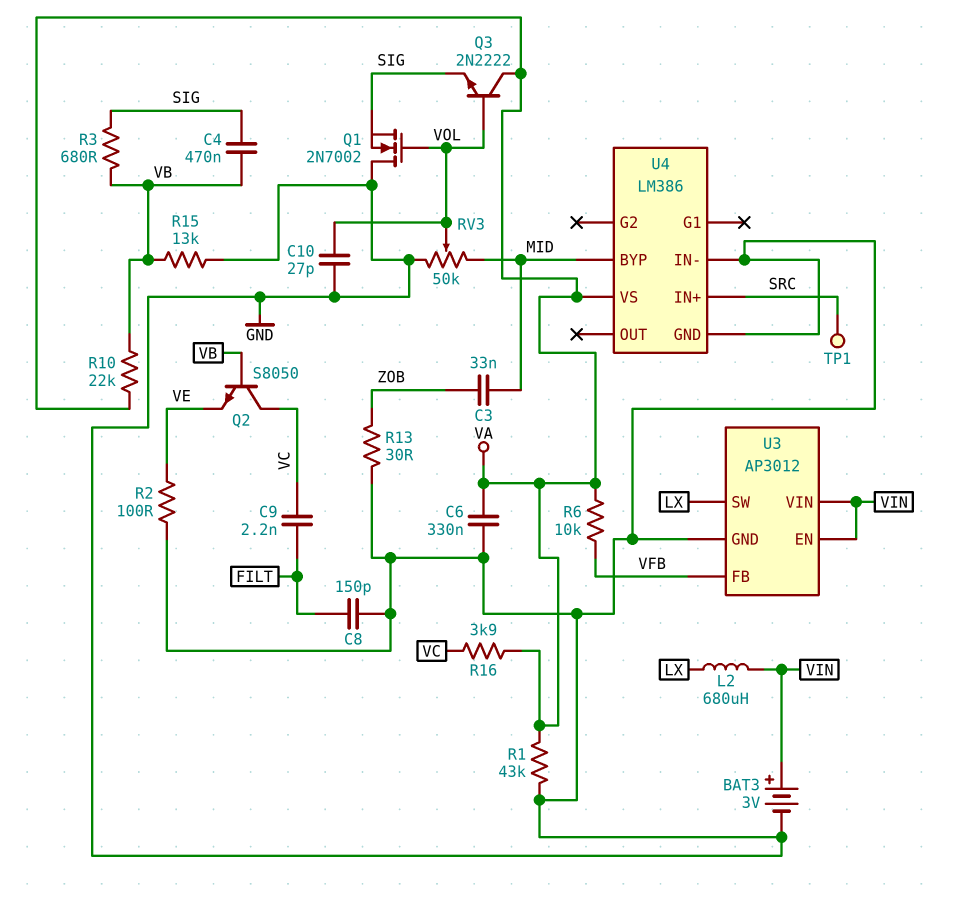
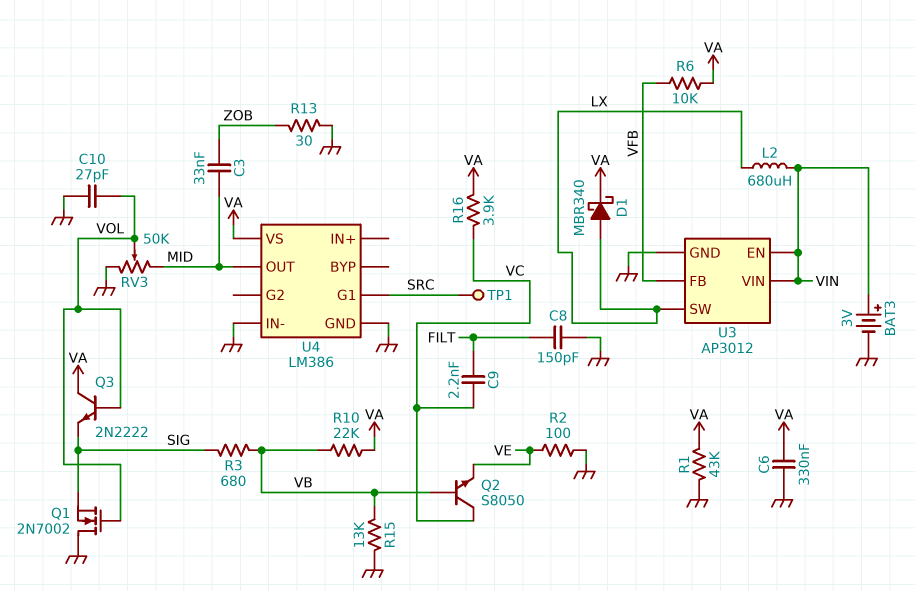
C4: 470nF (SIG, VB) -> none
D1: none -> schottky MBR340 (A LX, K VA)
U4 pin BYP: MID -> none
U4 pin G1: none -> SRC
U4 pin IN+: SRC -> none
U4 pin OUT: none -> MID

